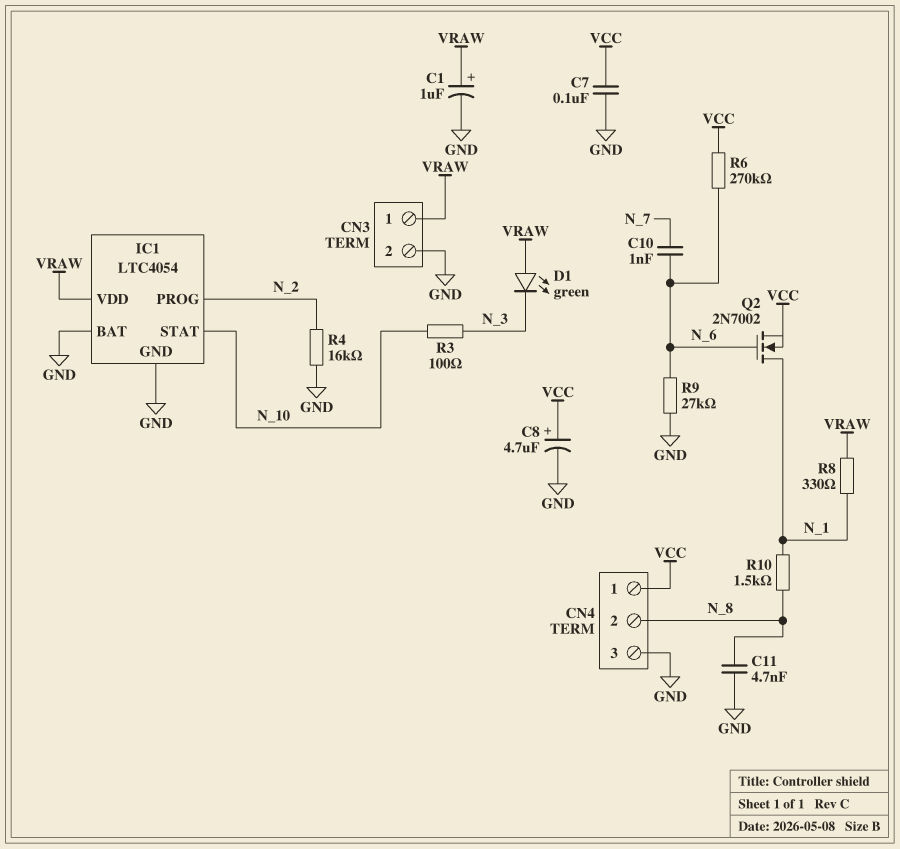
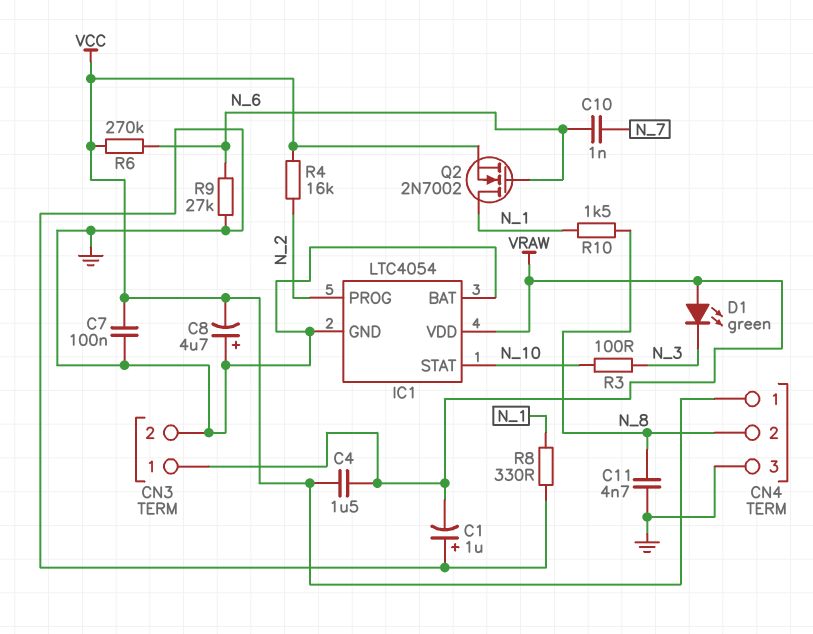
C1: 1uF (plus VRAW, minus GND) -> 1uF (plus GND, minus VRAW)
C4: none -> 1.5uF (VCC, VRAW)
C8: 4.7uF (plus VCC, minus GND) -> 4.7uF (plus GND, minus VCC)
R4: 16k (GND, N_2) -> 16k (N_2, VCC)
R8: 330 (N_1, VRAW) -> 330 (GND, N_1)

